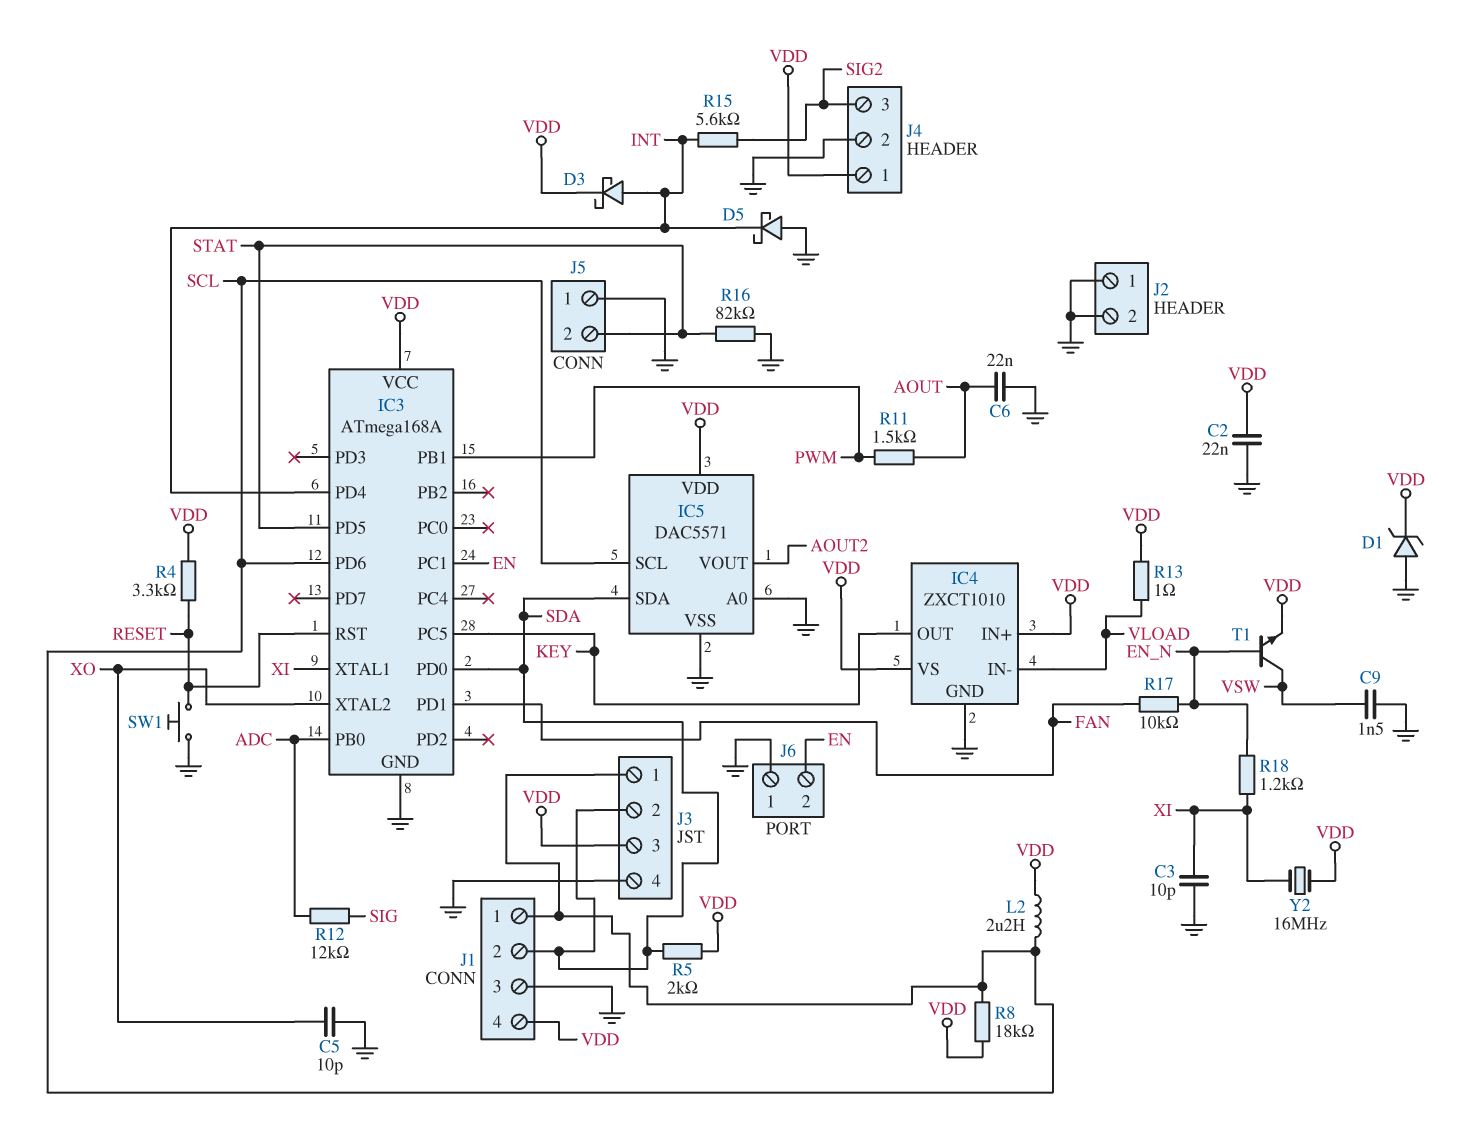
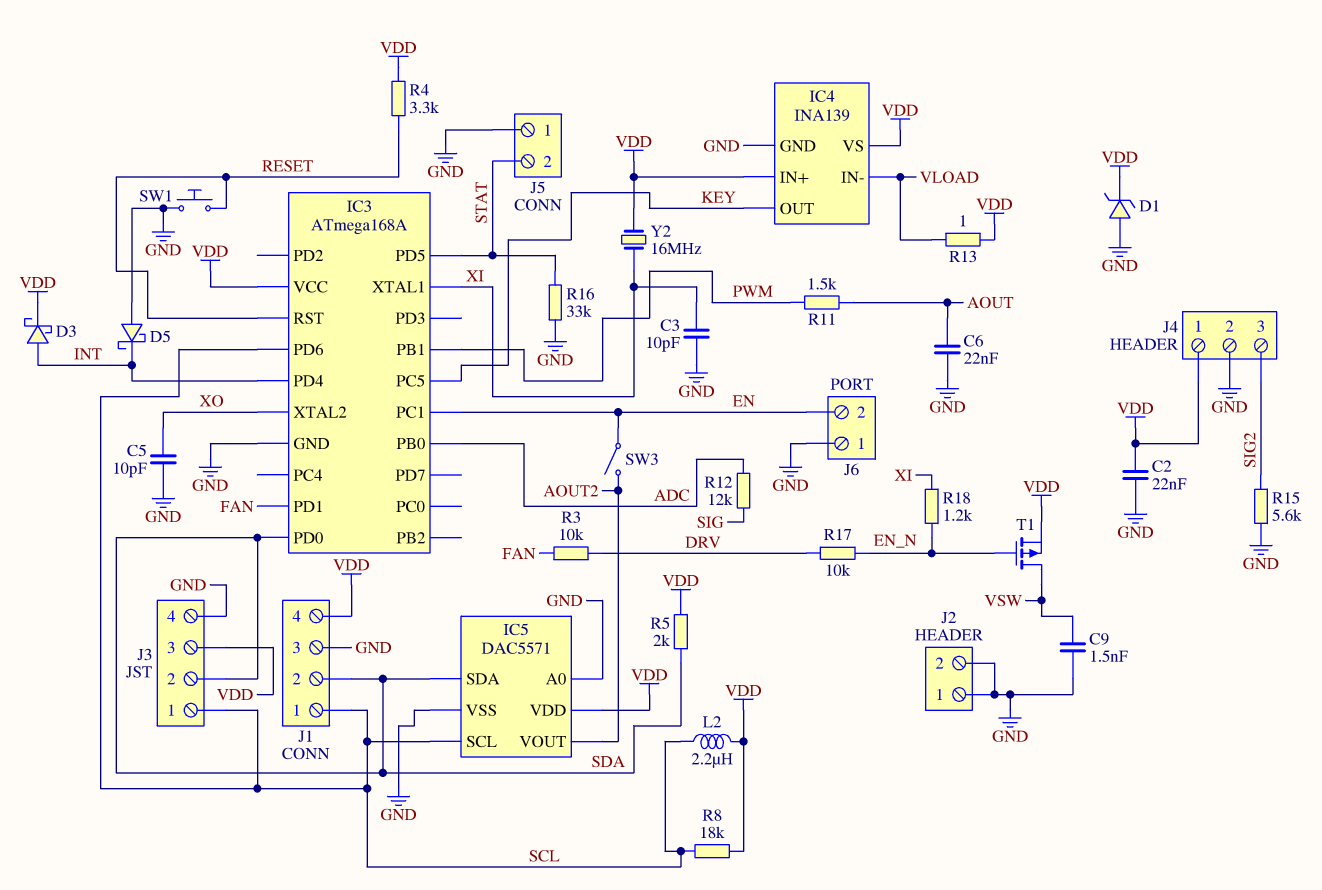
IC4: ZXCT1010 -> INA139
R3: none -> 10k (DRV, FAN)
R15: 5.6k (INT, SIG2) -> 5.6k (GND, SIG2)
R16: 82k (GND, STAT) -> 33k (GND, STAT)
R17: 10k (EN_N, FAN) -> 10k (DRV, EN_N)
SW3: none -> switch (AOUT2, EN)
T1: NPN (B EN_N, C VSW, E VDD) -> PMOS (G EN_N, D VSW, S VDD)

